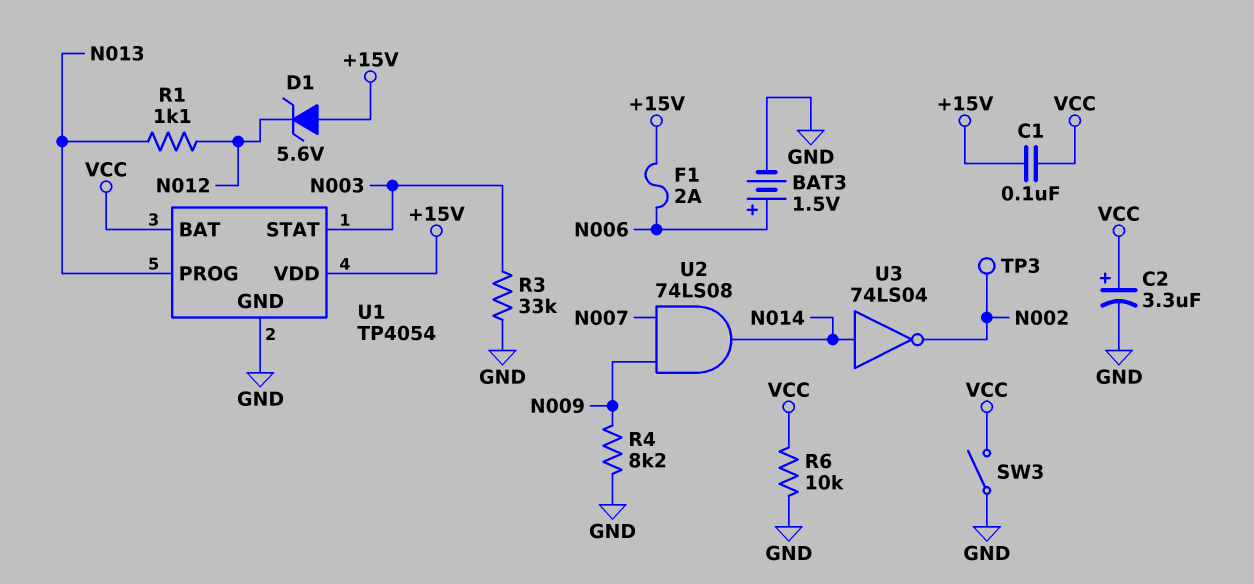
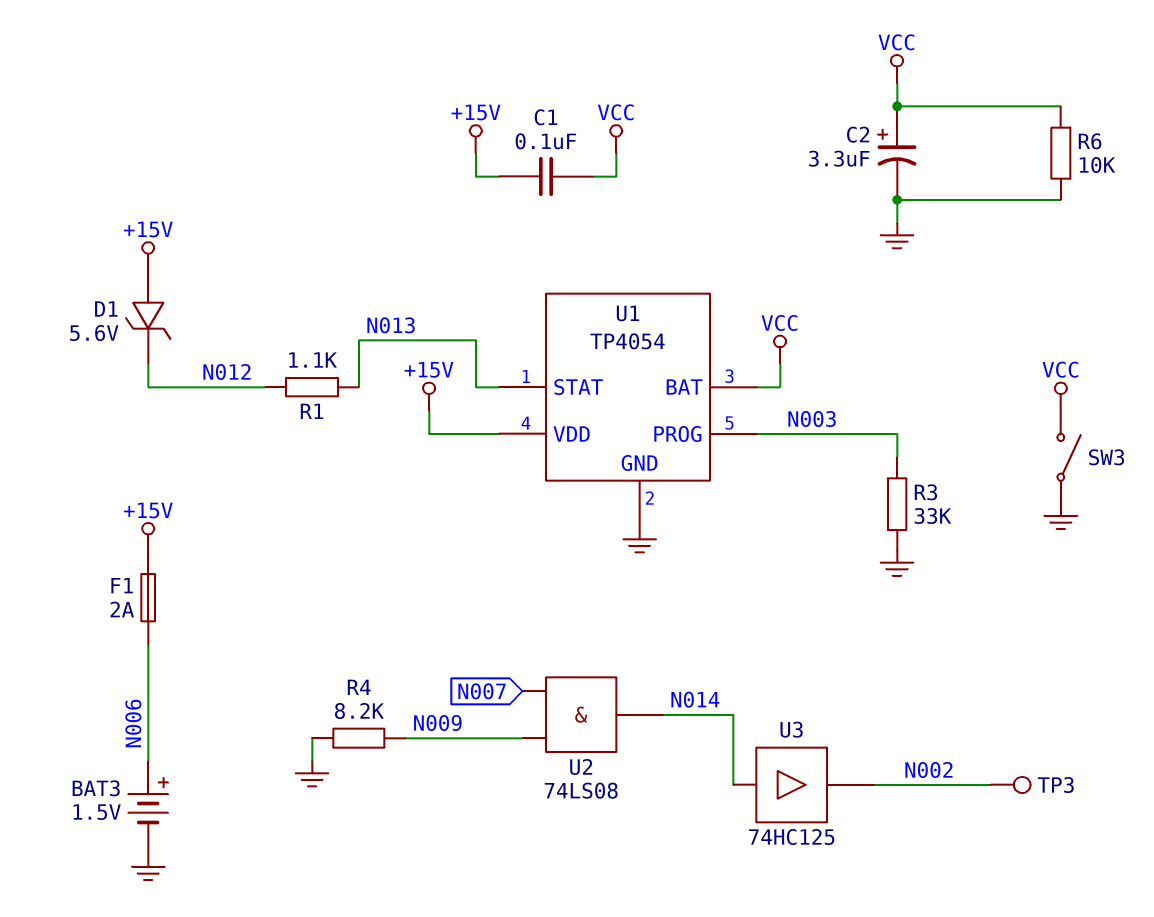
U1 pin PROG: N013 -> N003
U1 pin STAT: N003 -> N013
U3: NOT 74LS04 (in N014, out N002) -> buffer 74HC125 (in N014, out N002)

